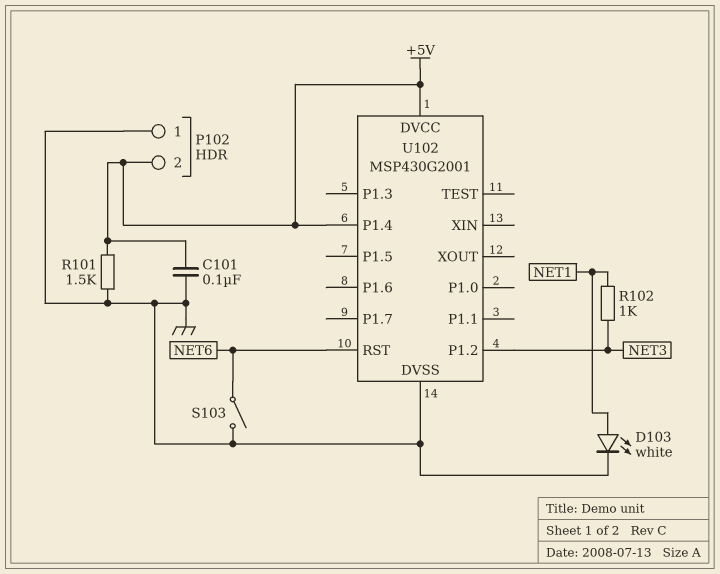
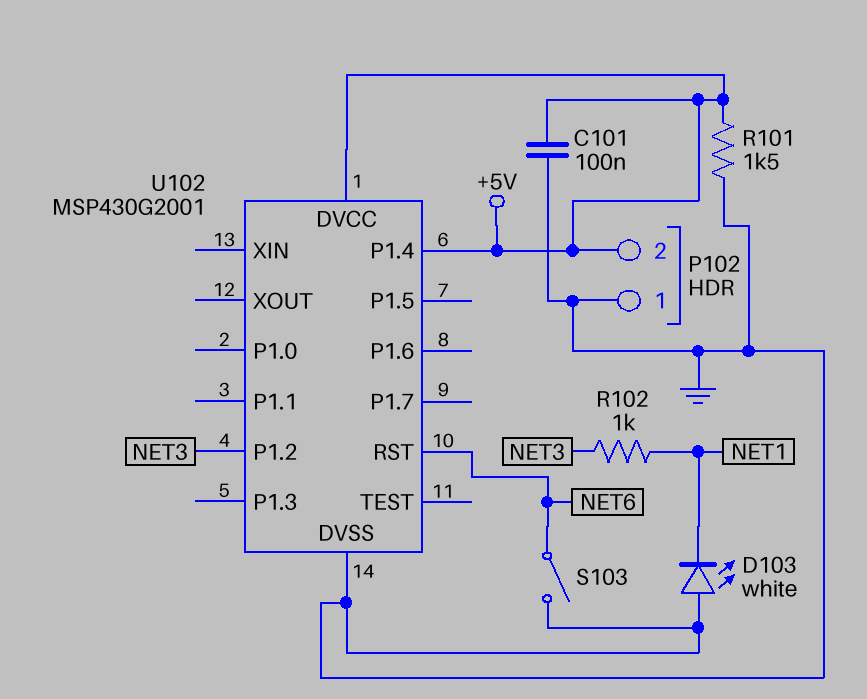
D103: LED white (A NET1, K GND) -> LED white (A GND, K NET1)

